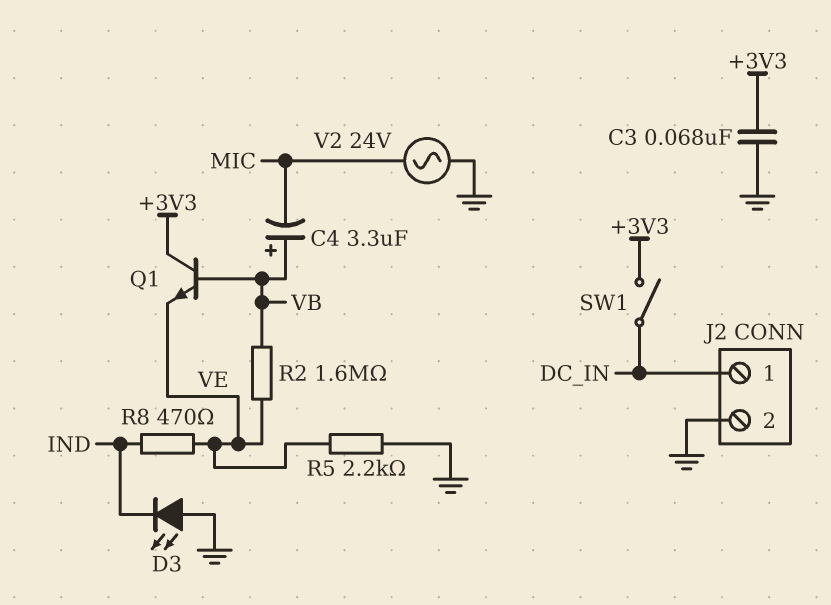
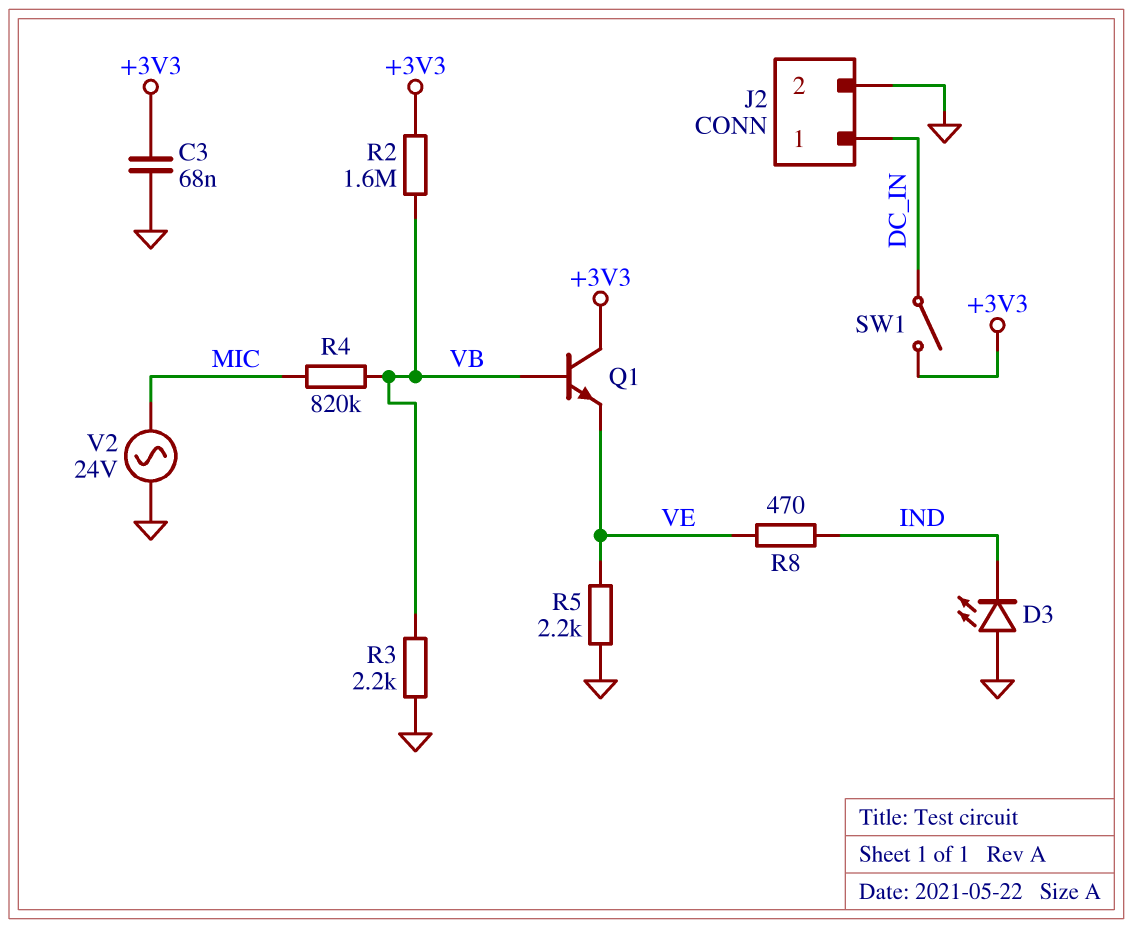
C4: 3.3uF (plus VB, minus MIC) -> none
R2: 1.6M (VB, VE) -> 1.6M (+3V3, VB)
R3: none -> 2.2k (GND, VB)
R4: none -> 820k (MIC, VB)

